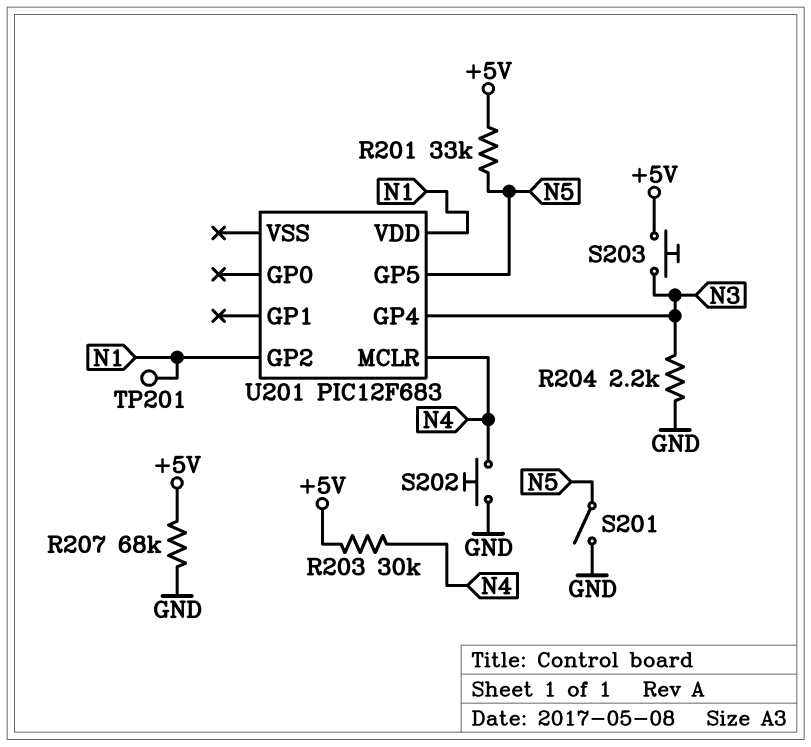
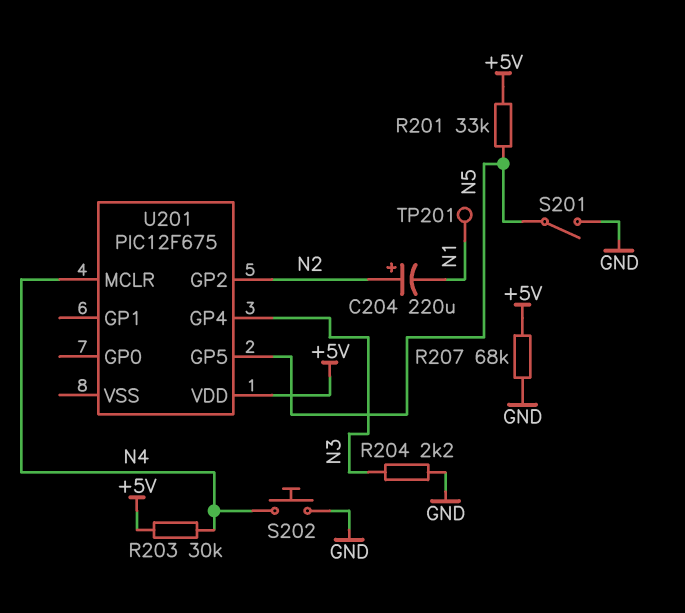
C204: none -> 220uF (plus N2, minus N1)
S203: button (+5V, N3) -> none
U201: PIC12F683 -> PIC12F675
U201 pin GP2: N1 -> N2
U201 pin VDD: N1 -> +5V

